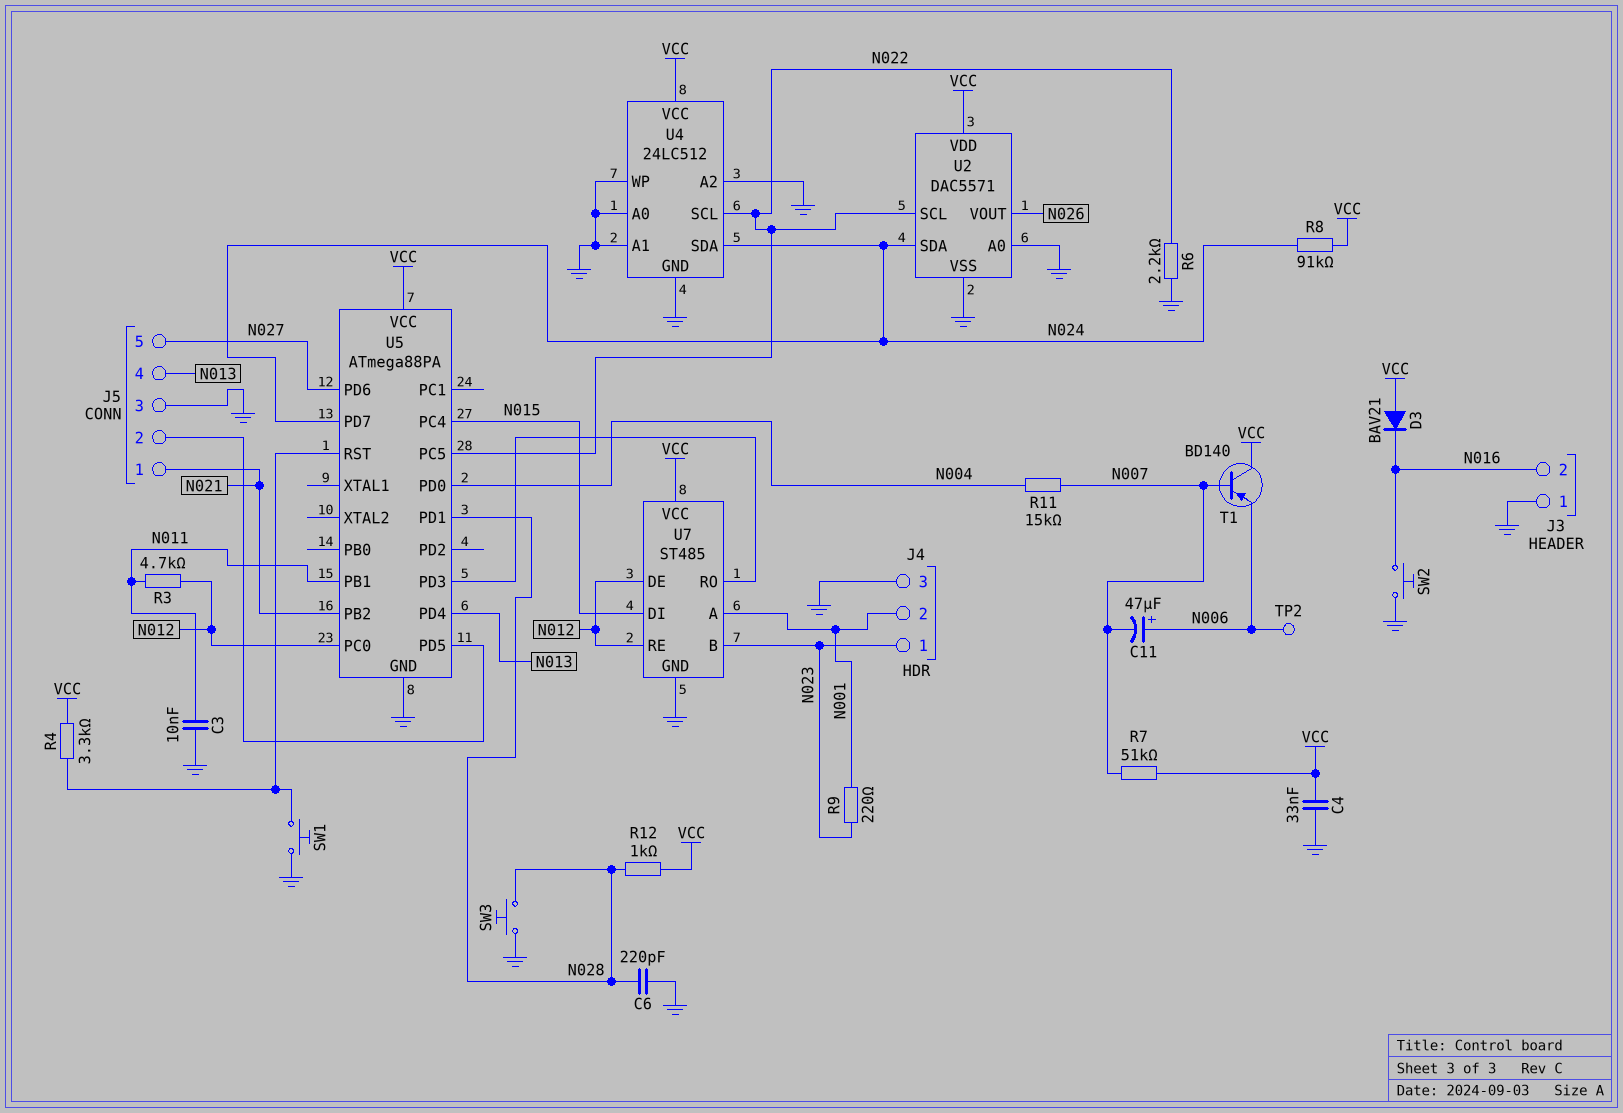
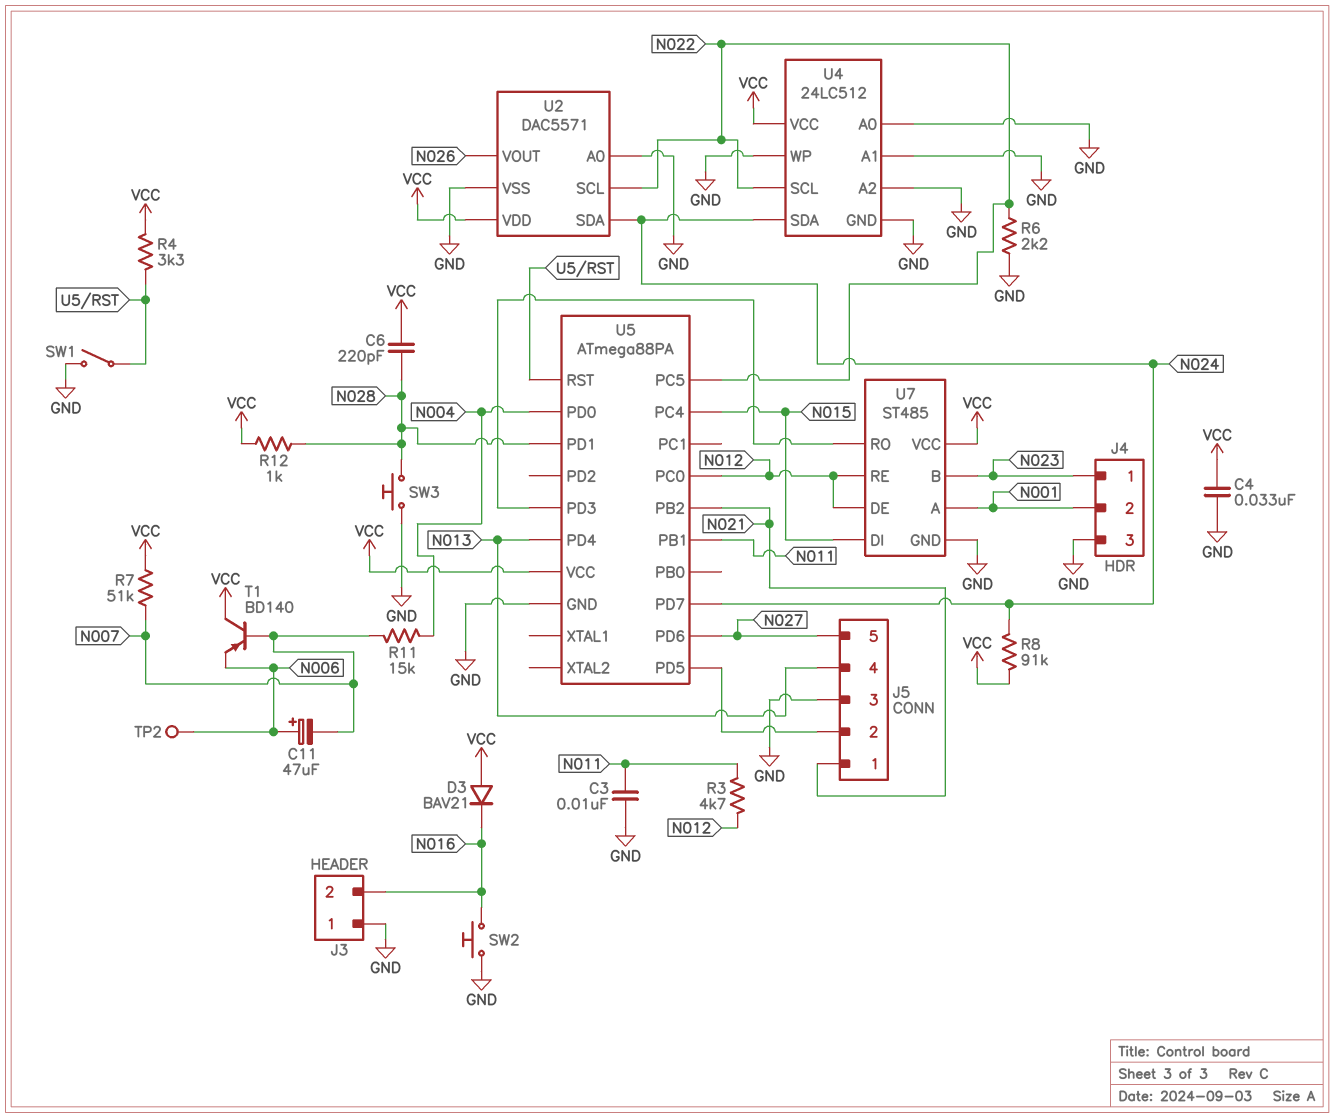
C6: 220pF (GND, N028) -> 220pF (N028, VCC)
R9: 220 (N001, N023) -> none
SW1: button (GND, U5/RST) -> switch (GND, U5/RST)

